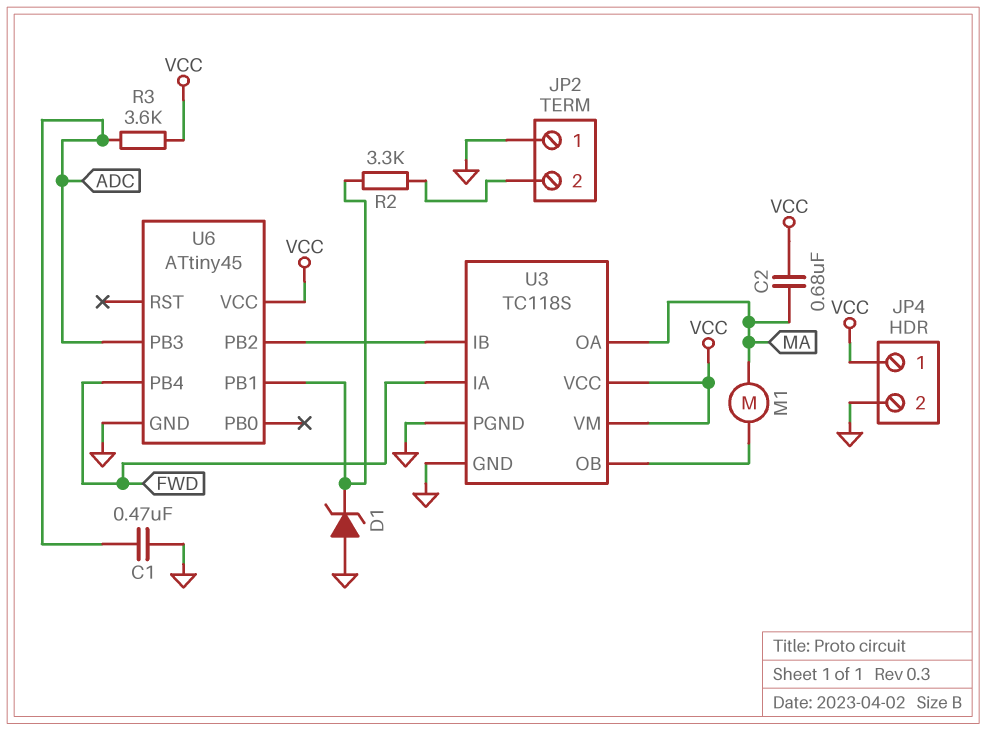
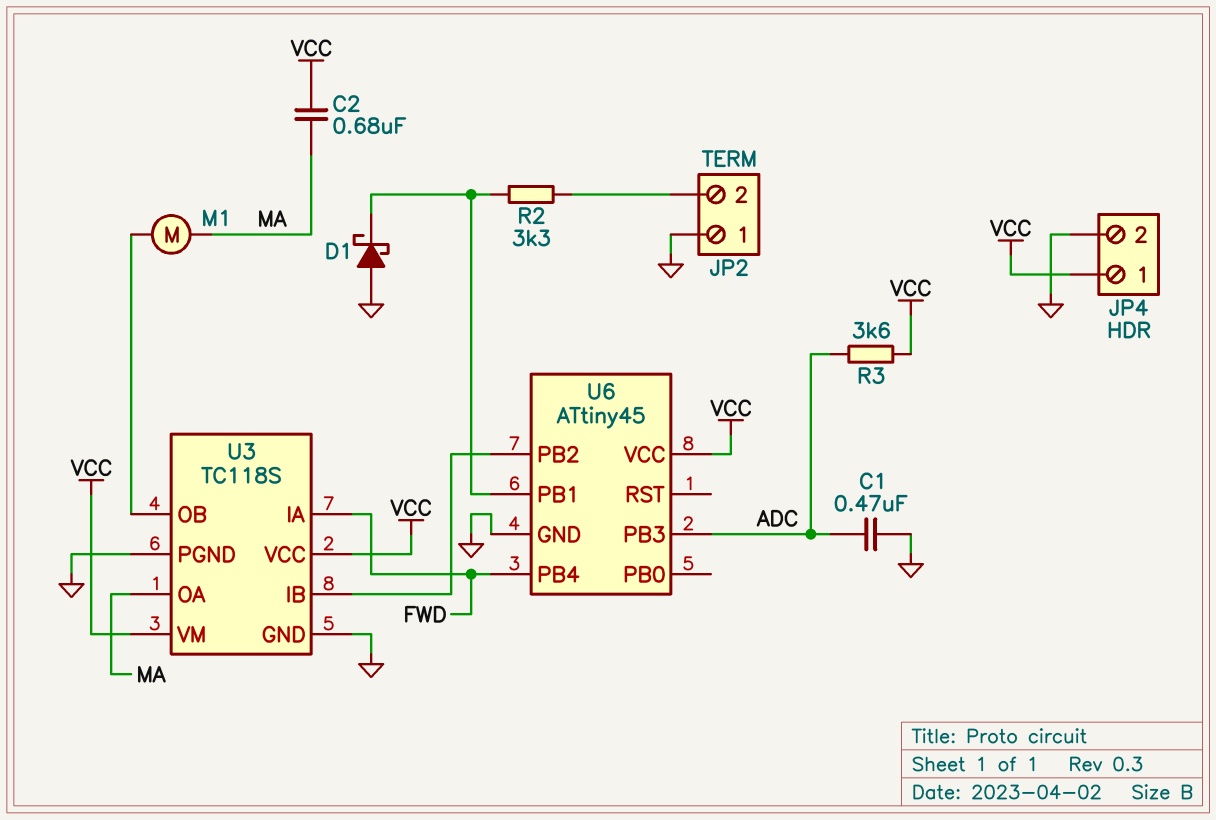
D1: zener (A GND, K U6/PB1) -> schottky (A GND, K U6/PB1)

